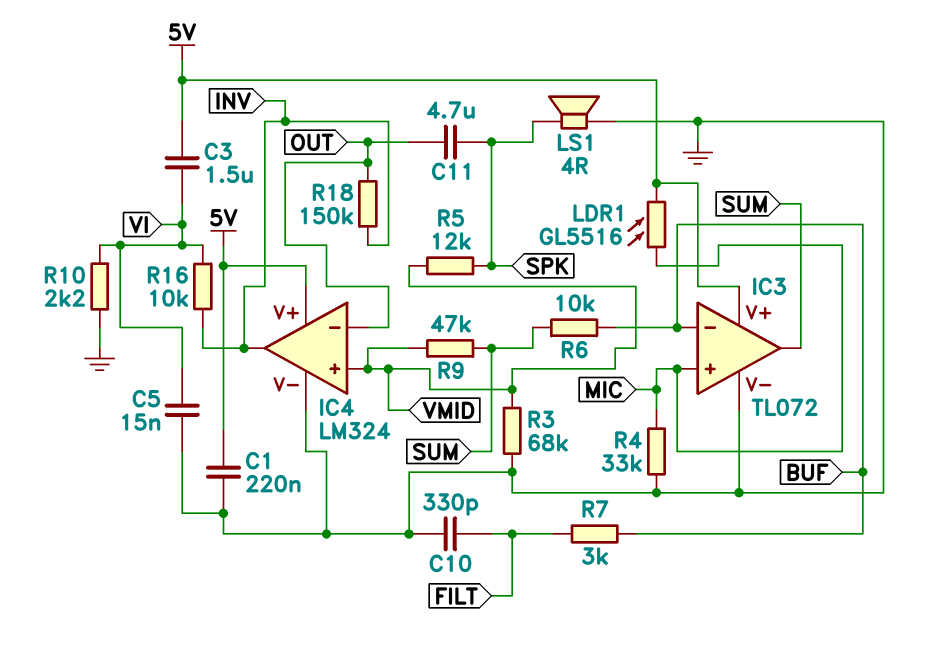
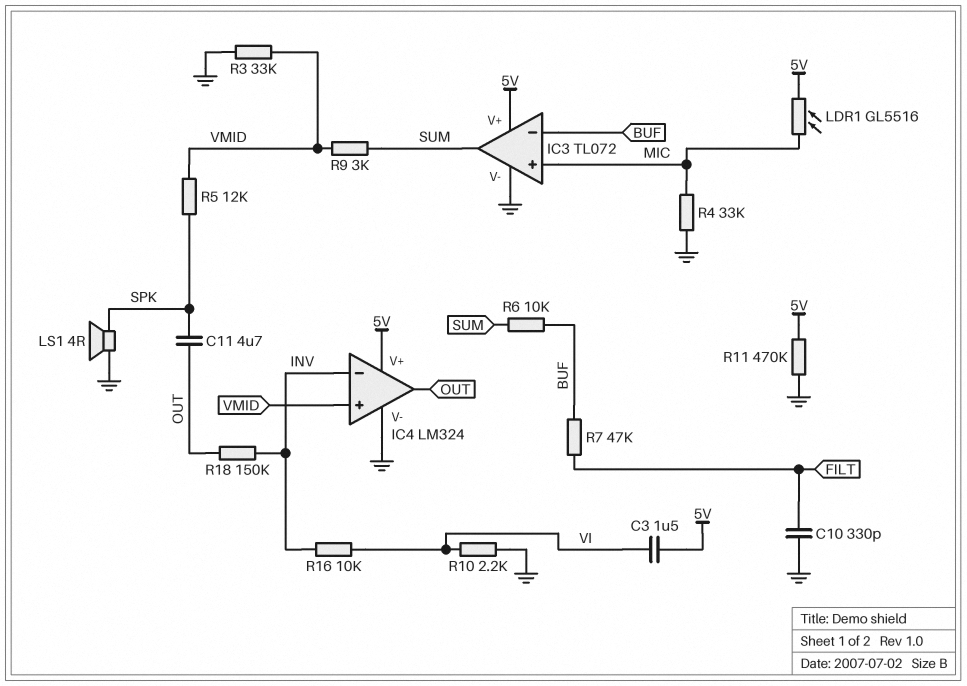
C1: 220nF (5V, GND) -> none
C5: 15nF (GND, VI) -> none
IC4 pin in-: OUT -> INV
IC4 pin out: INV -> OUT
R3: 68k (GND, VMID) -> 33k (GND, VMID)
R7: 3k (BUF, FILT) -> 47k (BUF, FILT)
R9: 47k (SUM, VMID) -> 3k (SUM, VMID)
R11: none -> 470k (5V, GND)

